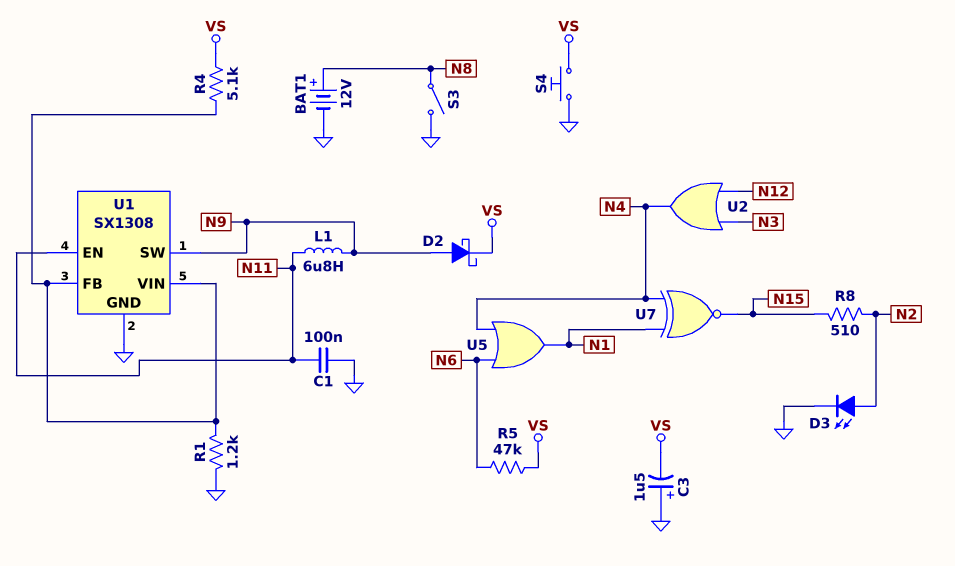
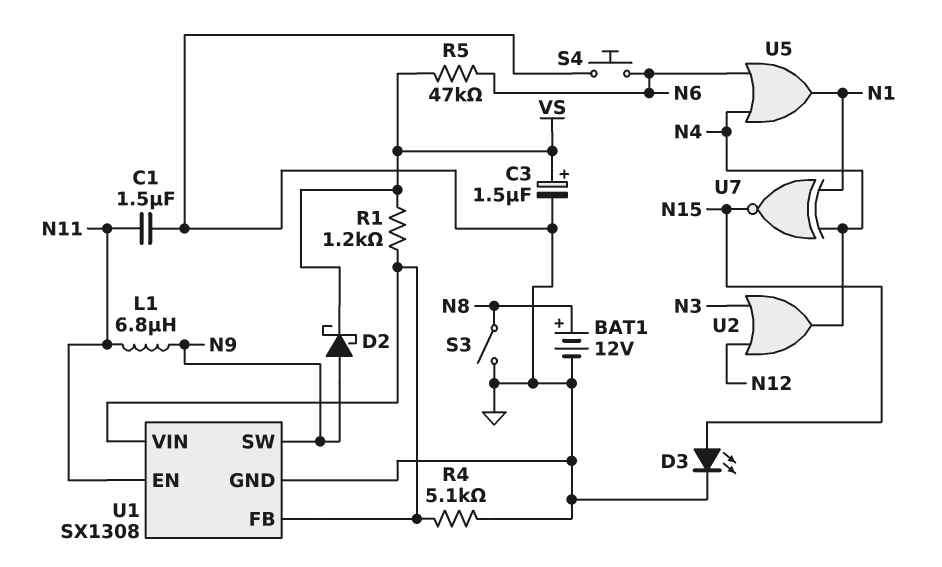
C1: 100nF (GND, N11) -> 1.5uF (GND, N11)
C3: 1.5uF (plus GND, minus VS) -> 1.5uF (plus VS, minus GND)
D3: LED (A N2, K GND) -> LED (A N15, K GND)
R1: 1.2k (GND, U1/FB) -> 1.2k (U1/FB, VS)
R4: 5.1k (U1/FB, VS) -> 5.1k (GND, U1/FB)
R8: 510 (N2, N15) -> none
S4: button (GND, VS) -> button (GND, N6)

